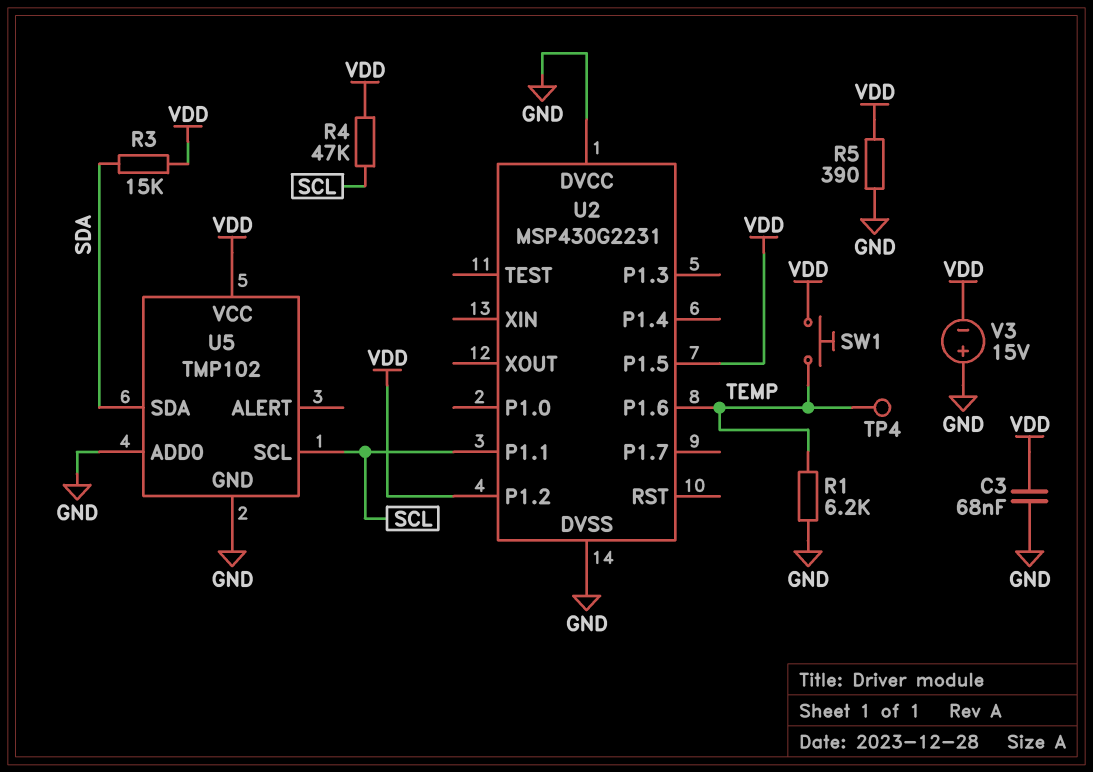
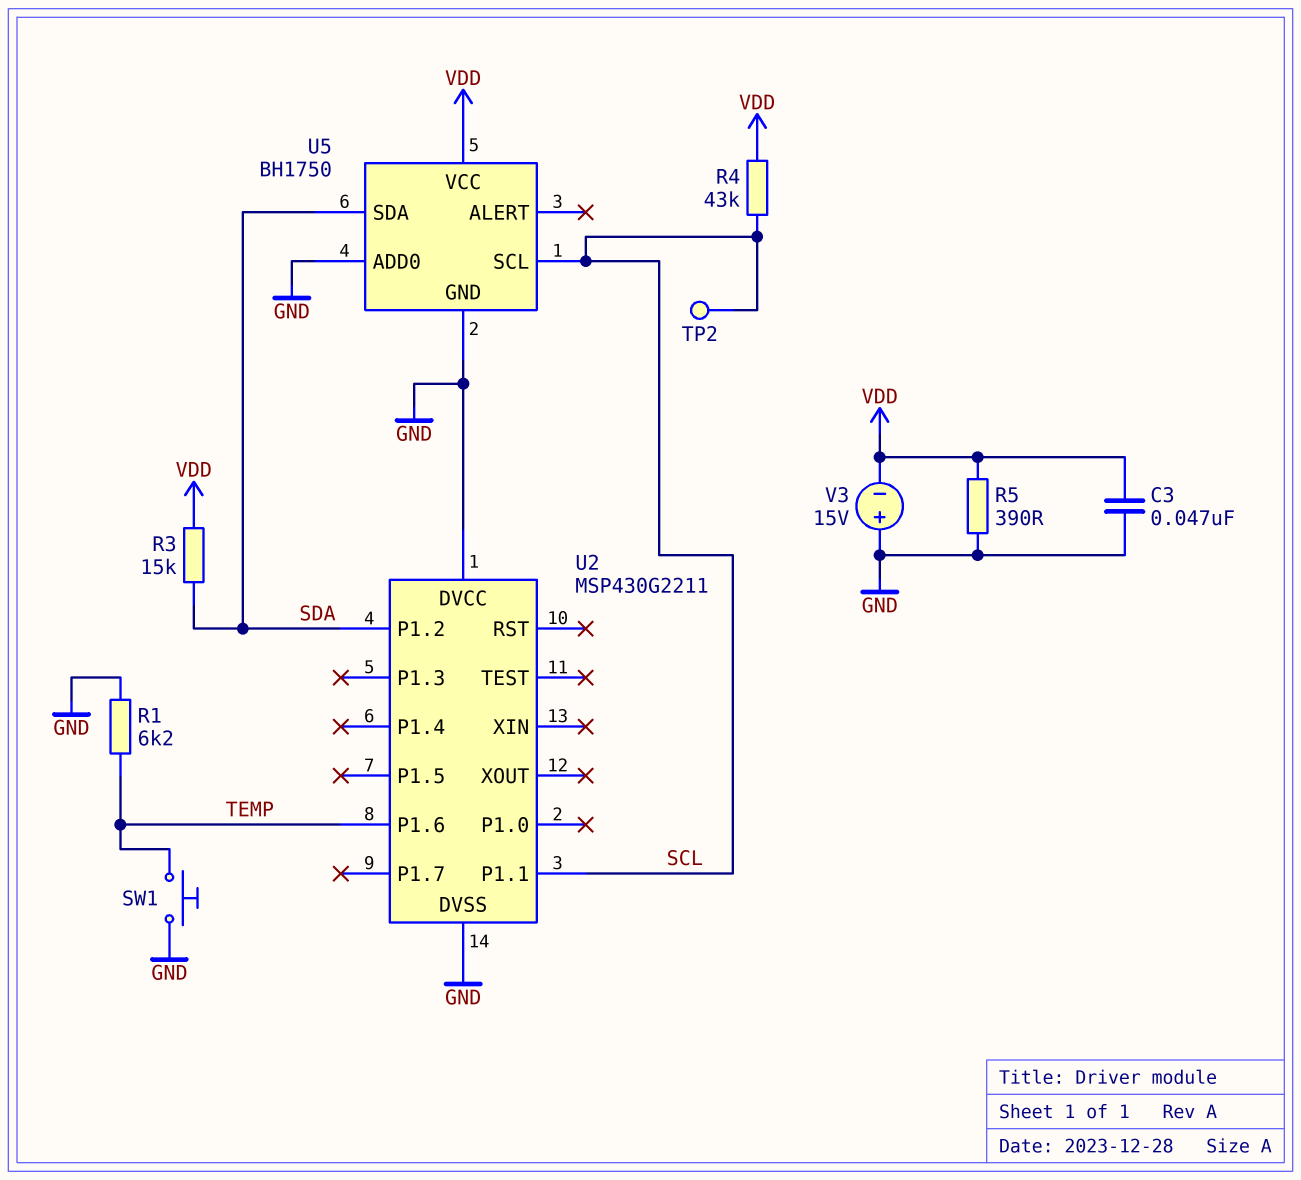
C3: 68nF (GND, VDD) -> 47nF (GND, VDD)
R4: 47k (SCL, VDD) -> 43k (SCL, VDD)
SW1: button (TEMP, VDD) -> button (GND, TEMP)
TP2: none -> test point (SCL)
TP4: test point (TEMP) -> none
U2: MSP430G2231 -> MSP430G2211
U2 pin P1.2: VDD -> SDA
U2 pin P1.5: VDD -> none
U5: TMP102 -> BH1750

